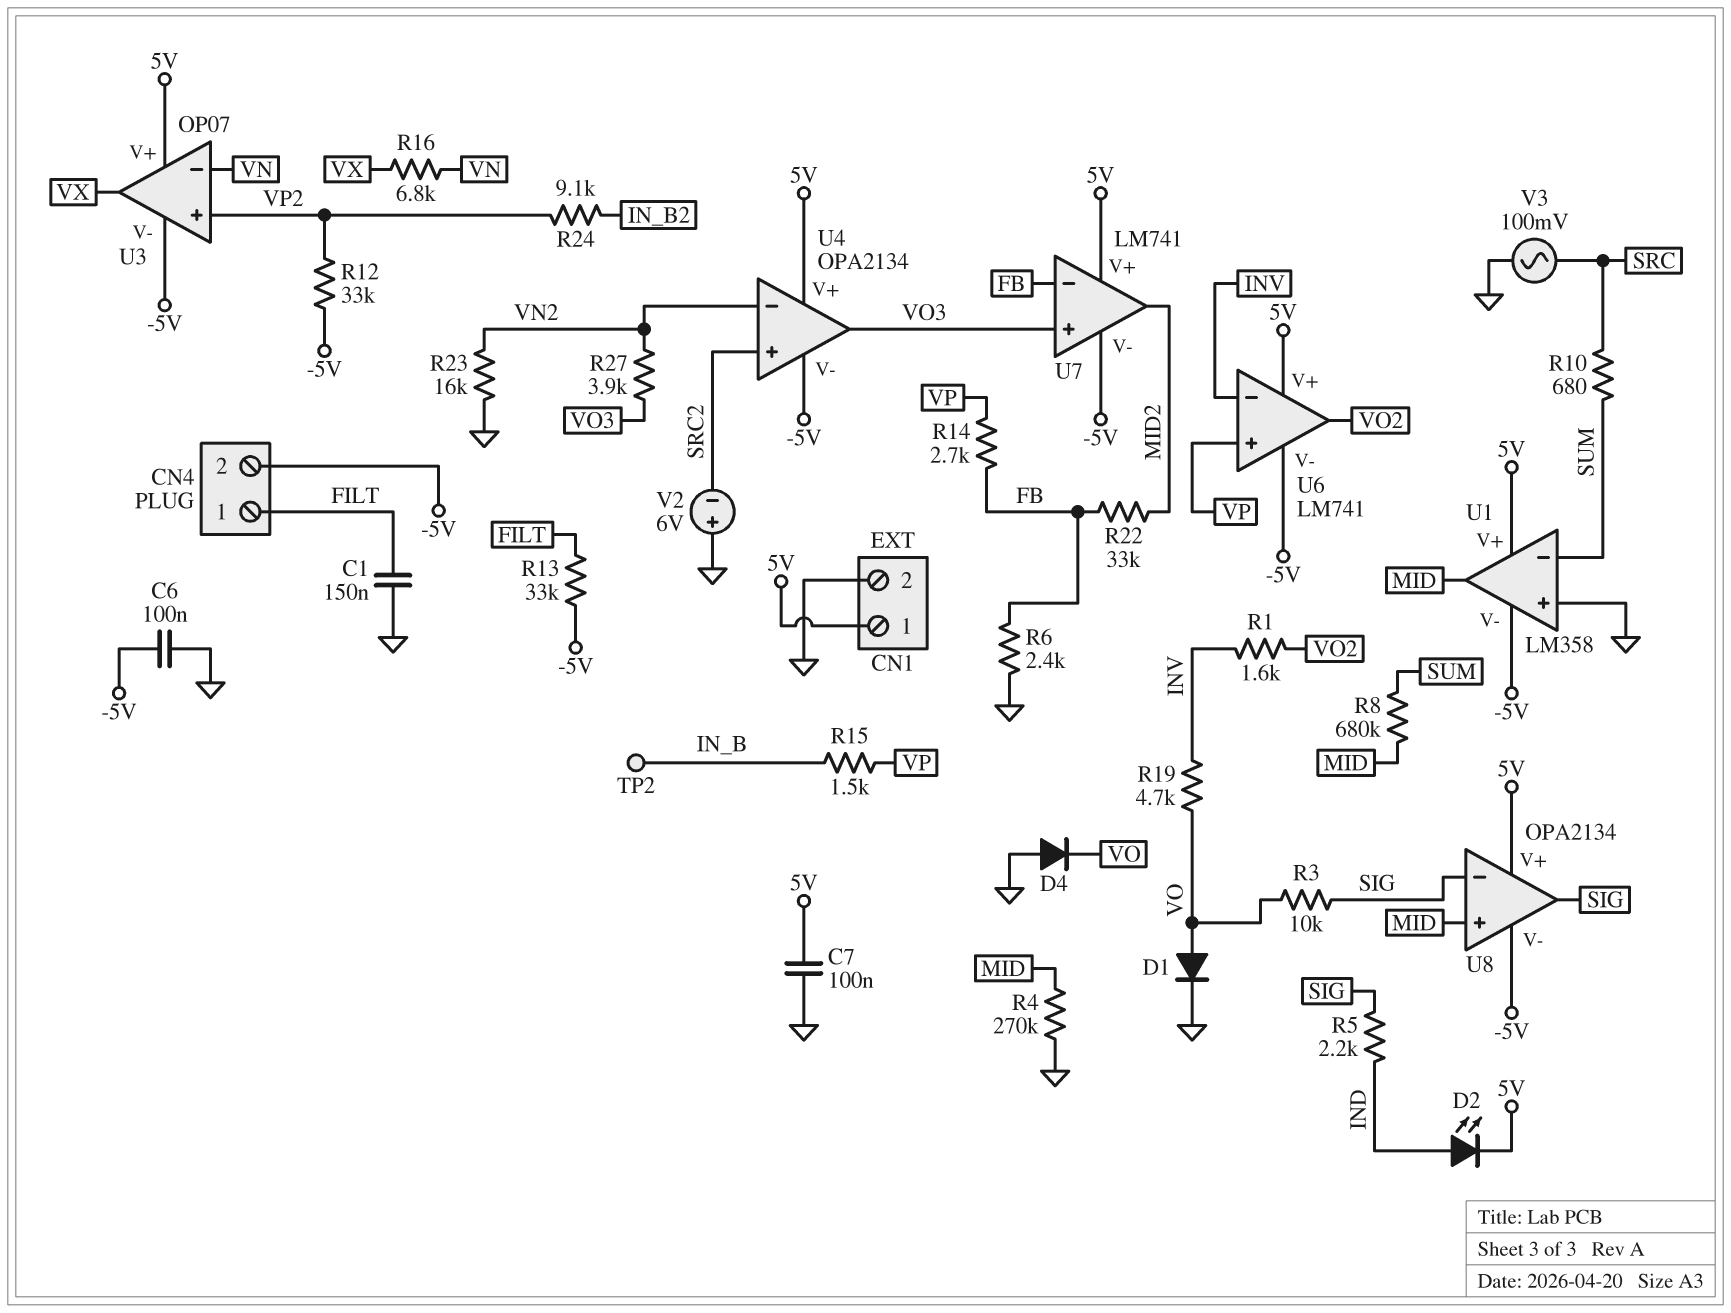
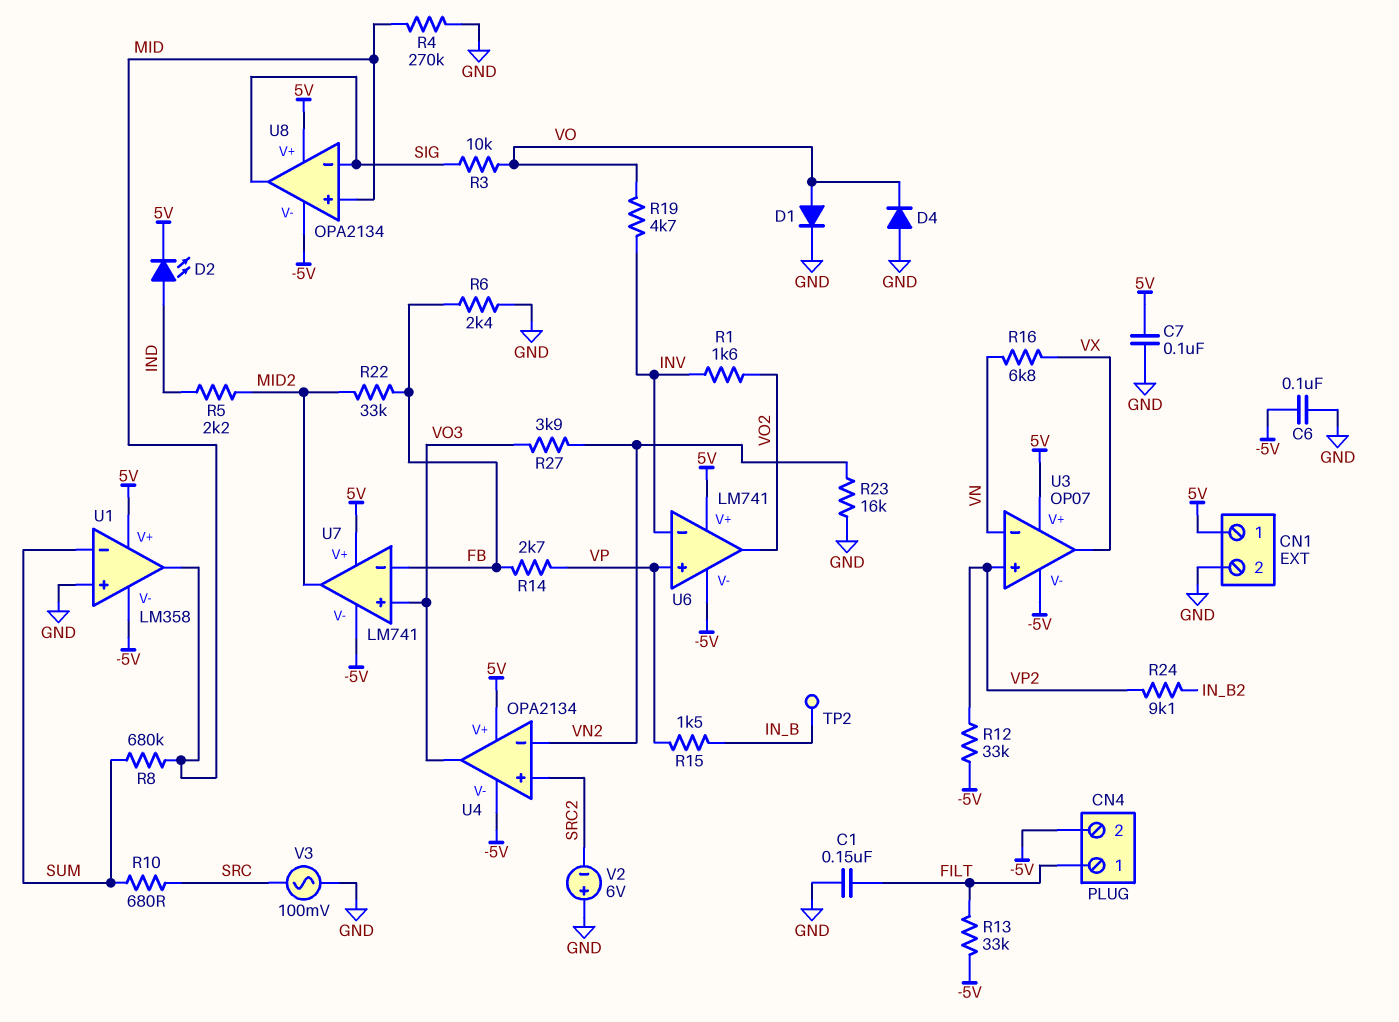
R5: 2.2k (IND, SIG) -> 2.2k (IND, MID2)

